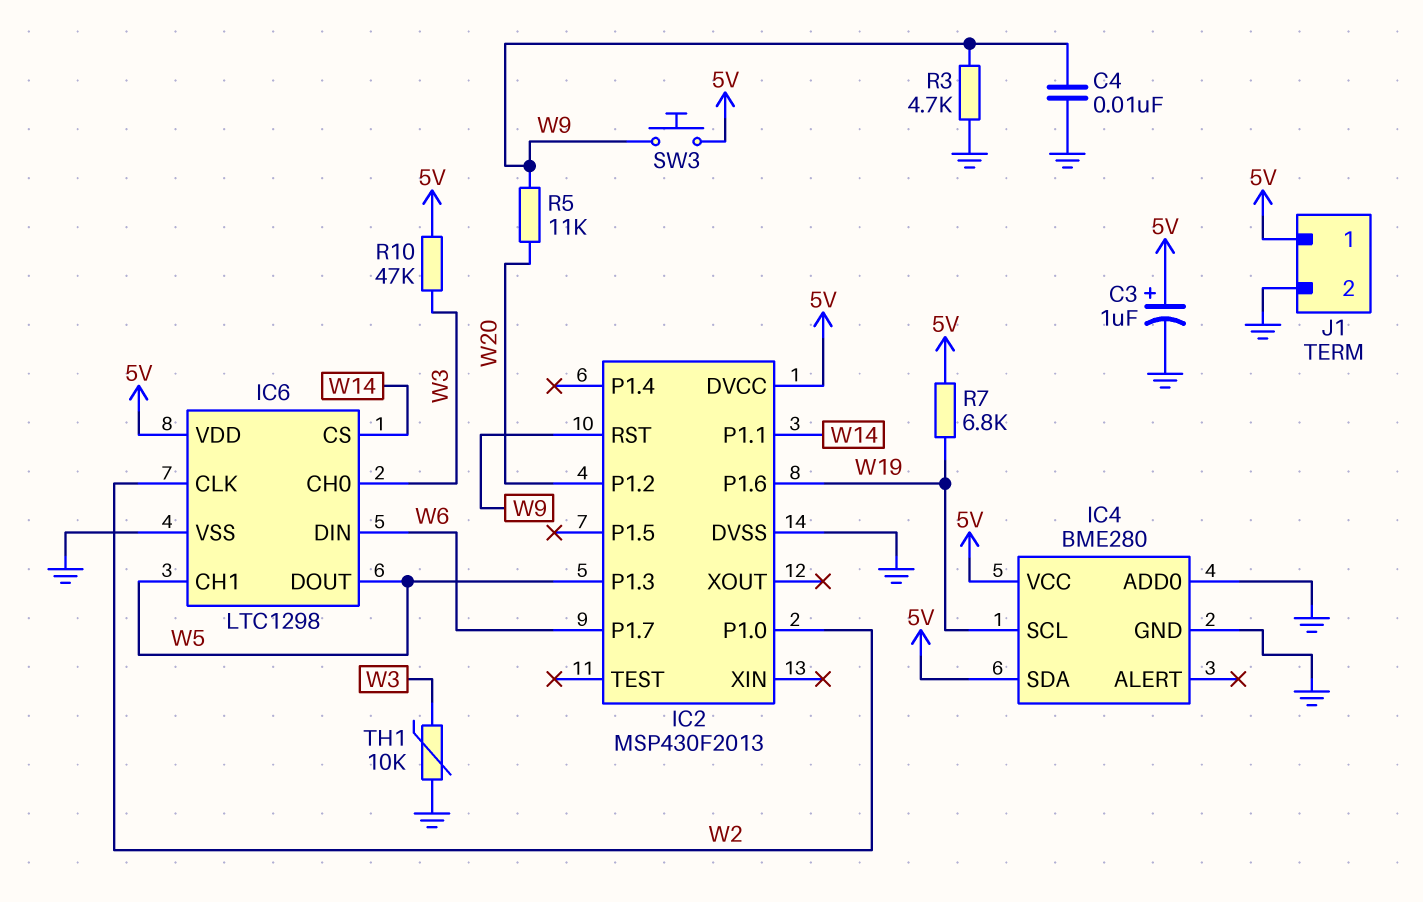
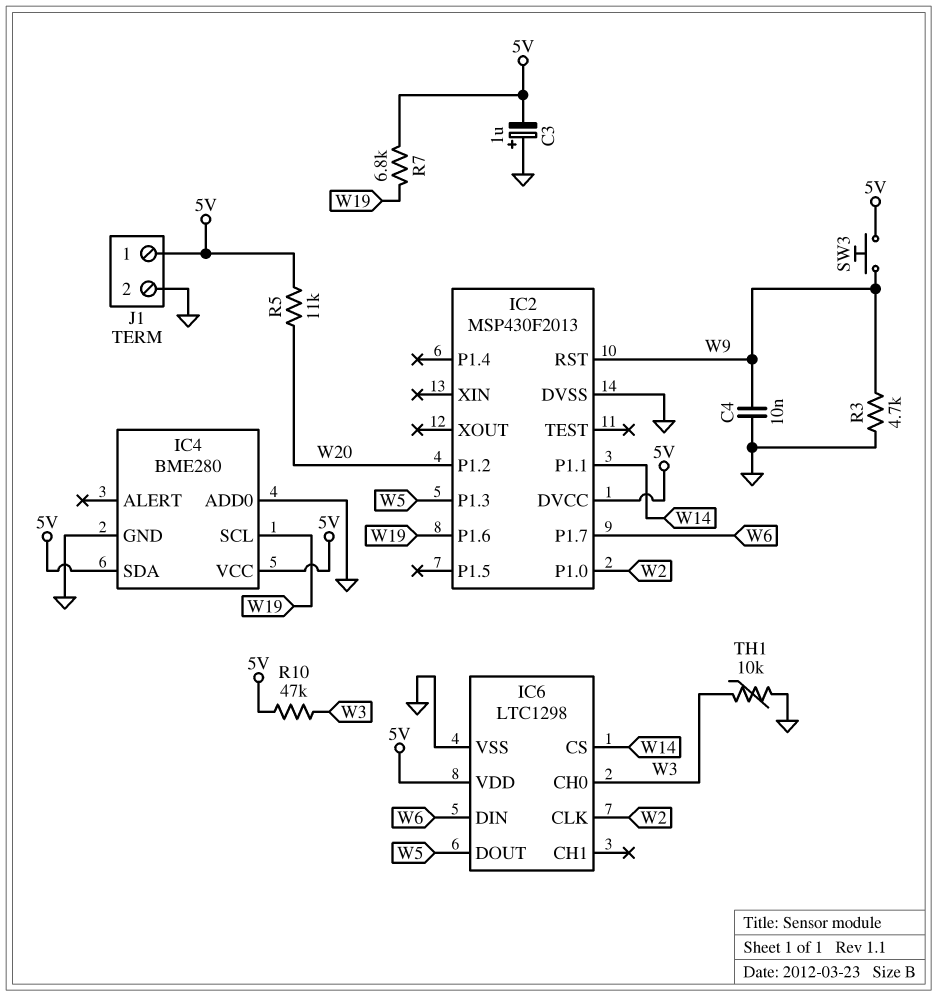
C3: 1uF (plus 5V, minus GND) -> 1uF (plus GND, minus 5V)
IC6 pin CH1: W5 -> none
R5: 11k (W9, W20) -> 11k (5V, W20)

